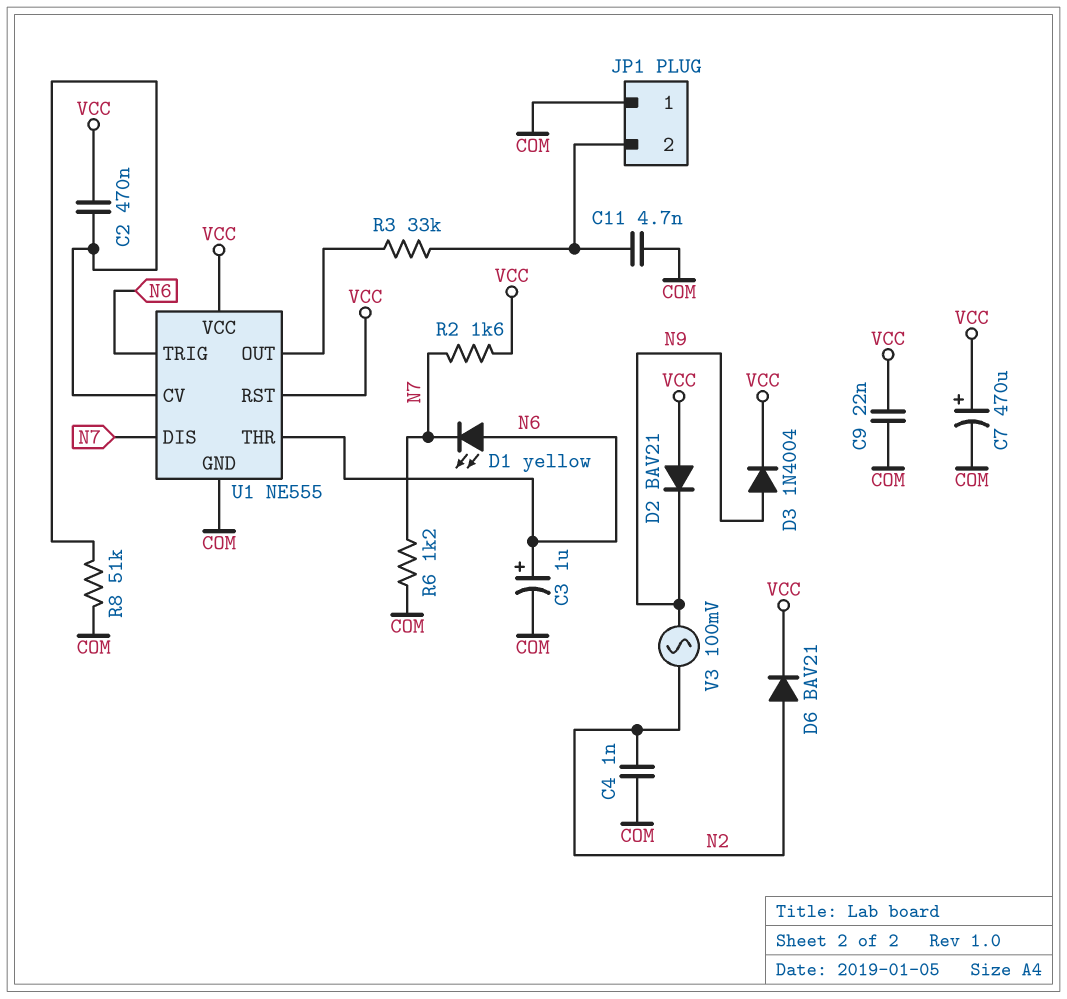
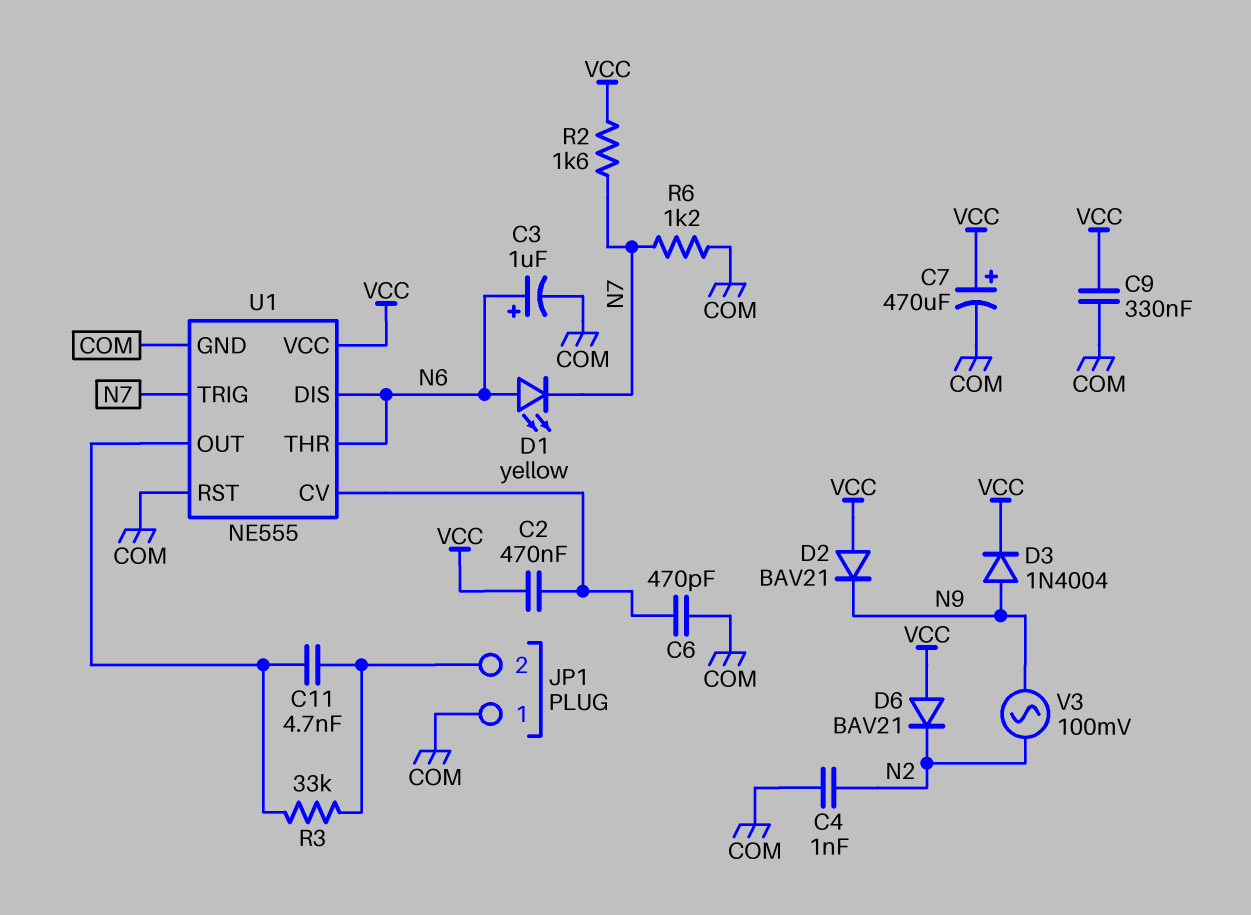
C6: none -> 470pF (COM, U1/CV)
C9: 22nF (COM, VCC) -> 330nF (COM, VCC)
C11: 4.7nF (COM, JP1/2) -> 4.7nF (JP1/2, U1/OUT)
D6: diode BAV21 (A N2, K VCC) -> diode BAV21 (A VCC, K N2)
R8: 51k (COM, U1/CV) -> none
U1 pin DIS: N7 -> N6
U1 pin RST: VCC -> COM
U1 pin TRIG: N6 -> N7

